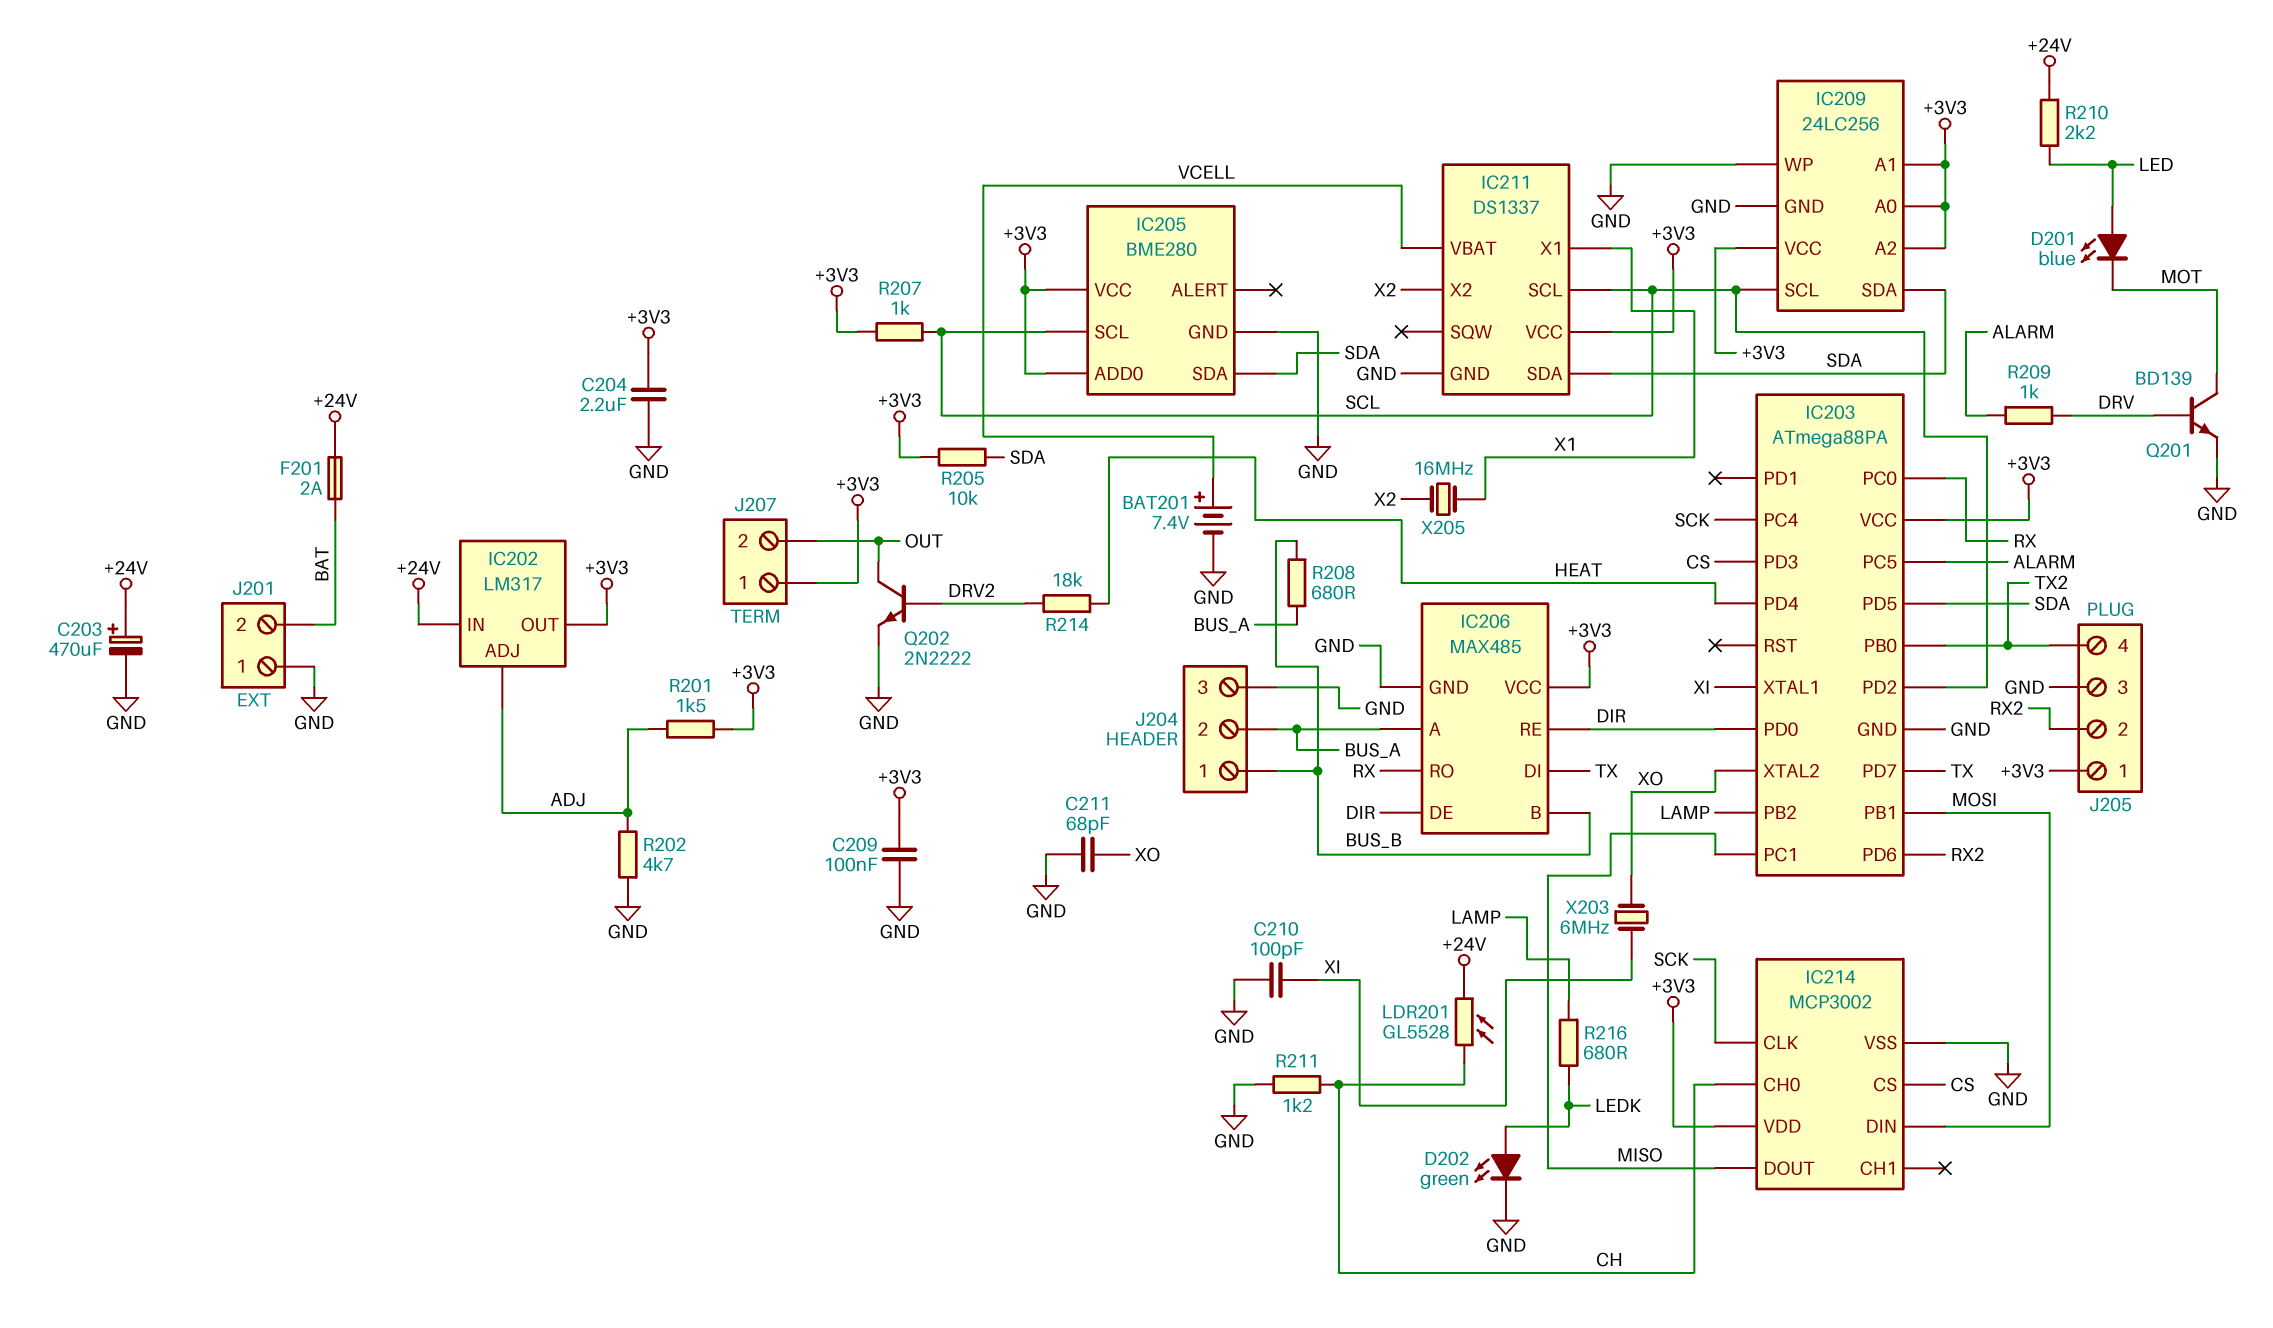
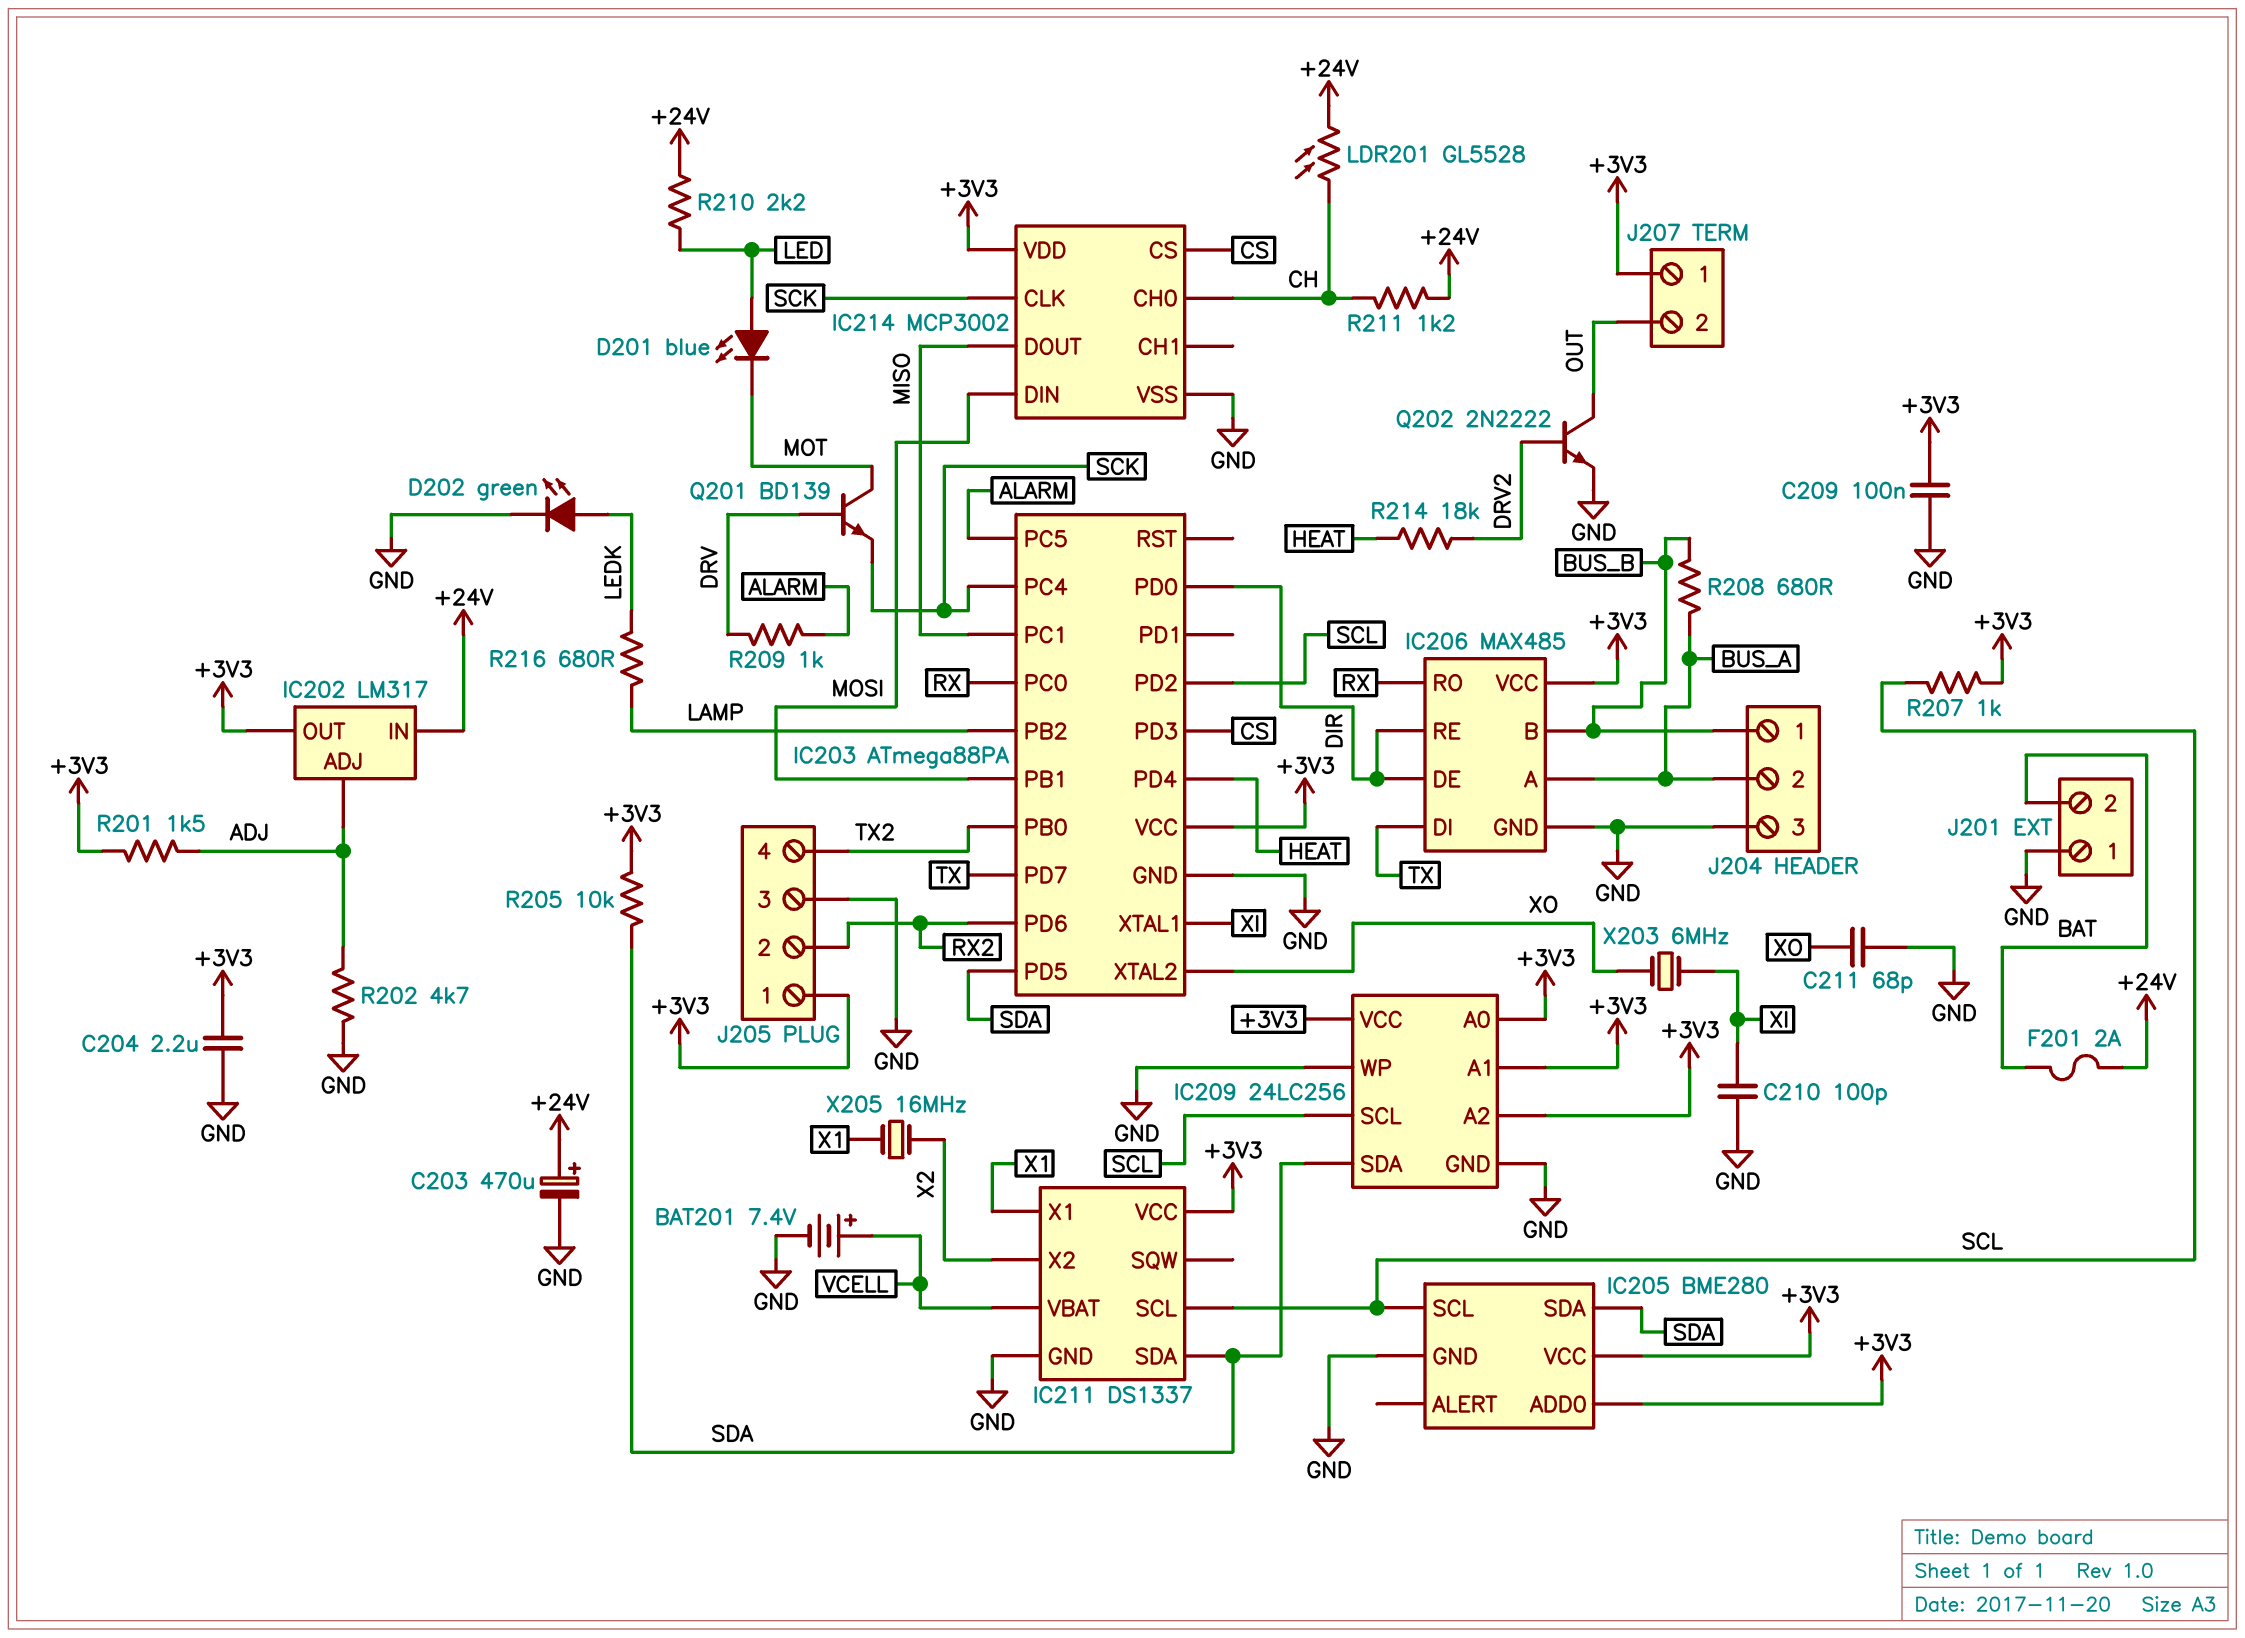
Q201: NPN BD139 (B DRV, C MOT, E GND) -> NPN BD139 (B DRV, C MOT, E SCK)
R211: 1.2k (CH, GND) -> 1.2k (+24V, CH)

